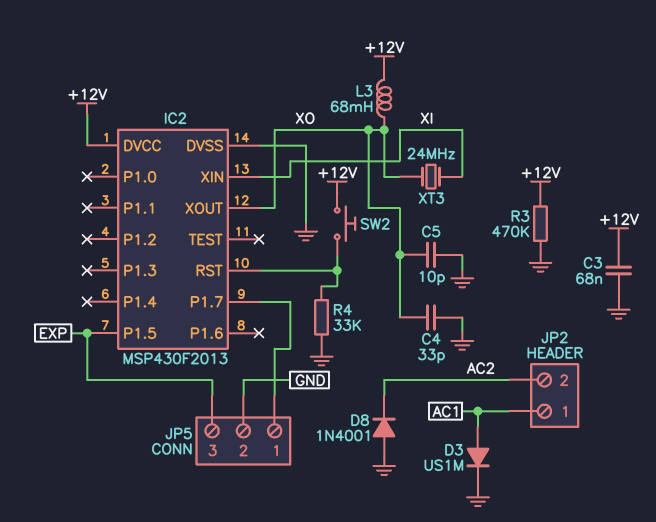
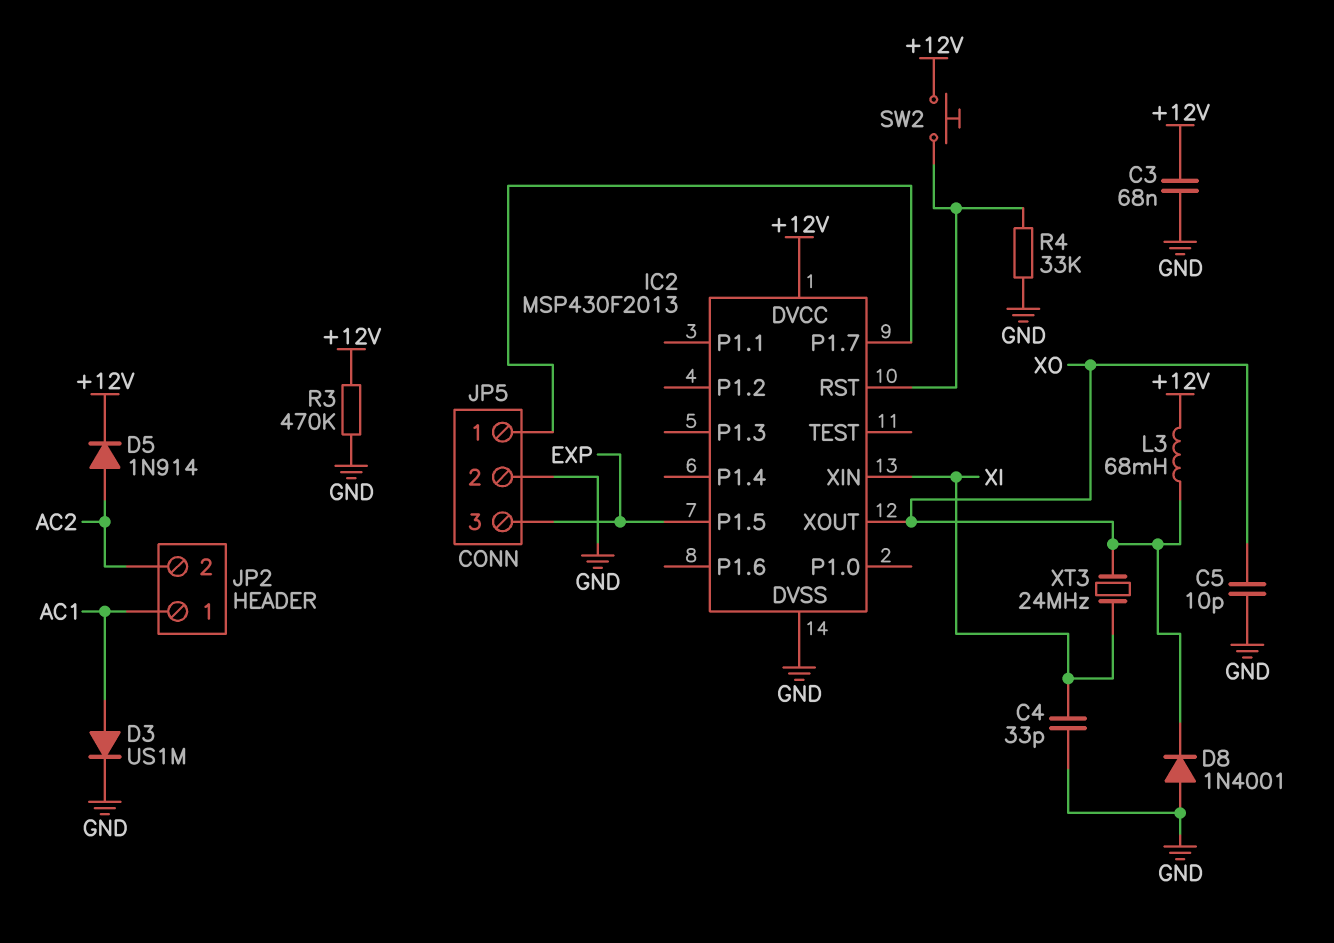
C4: 33pF (GND, XO) -> 33pF (GND, XI)
D5: none -> diode 1N914 (A AC2, K +12V)
D8: diode 1N4001 (A GND, K AC2) -> diode 1N4001 (A GND, K XO)

